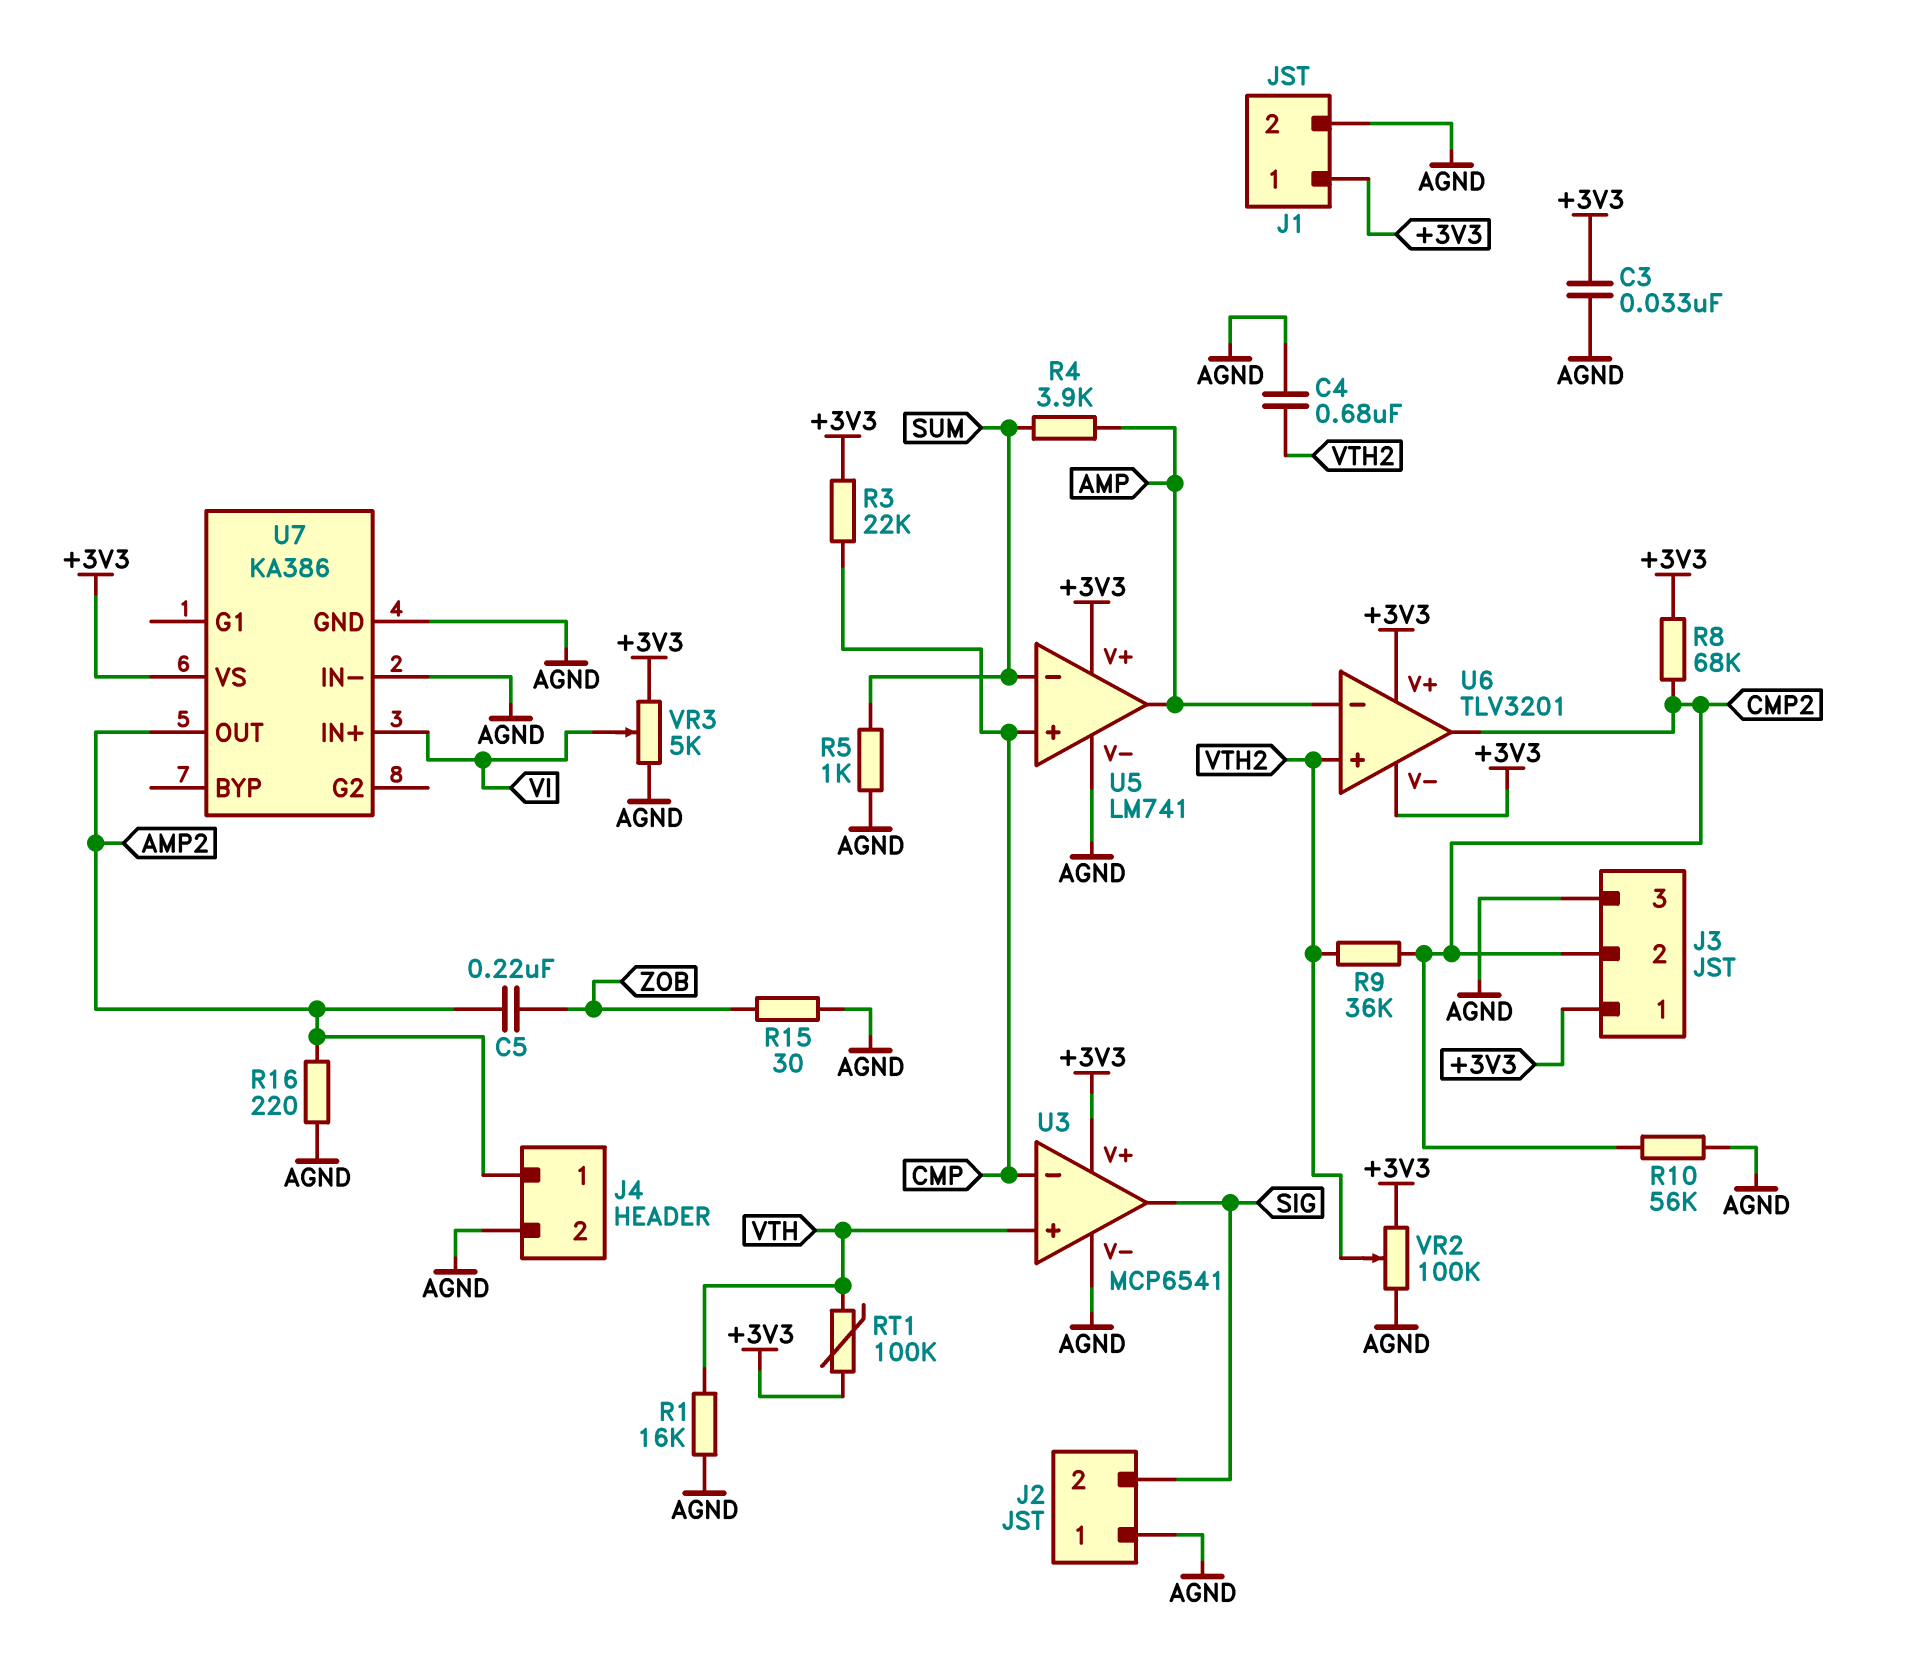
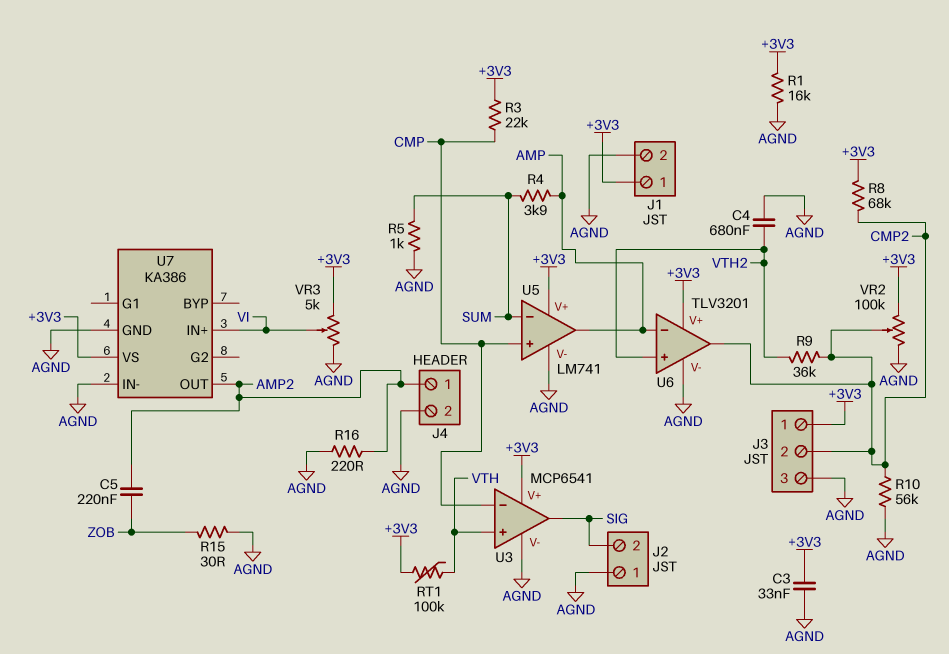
R1: 16k (AGND, VTH) -> 16k (+3V3, AGND)
U6 pin V-: +3V3 -> AGND
VR2: 100k (+3V3, AGND, wiper VTH2) -> 100k (+3V3, AGND, wiper CMP2)

